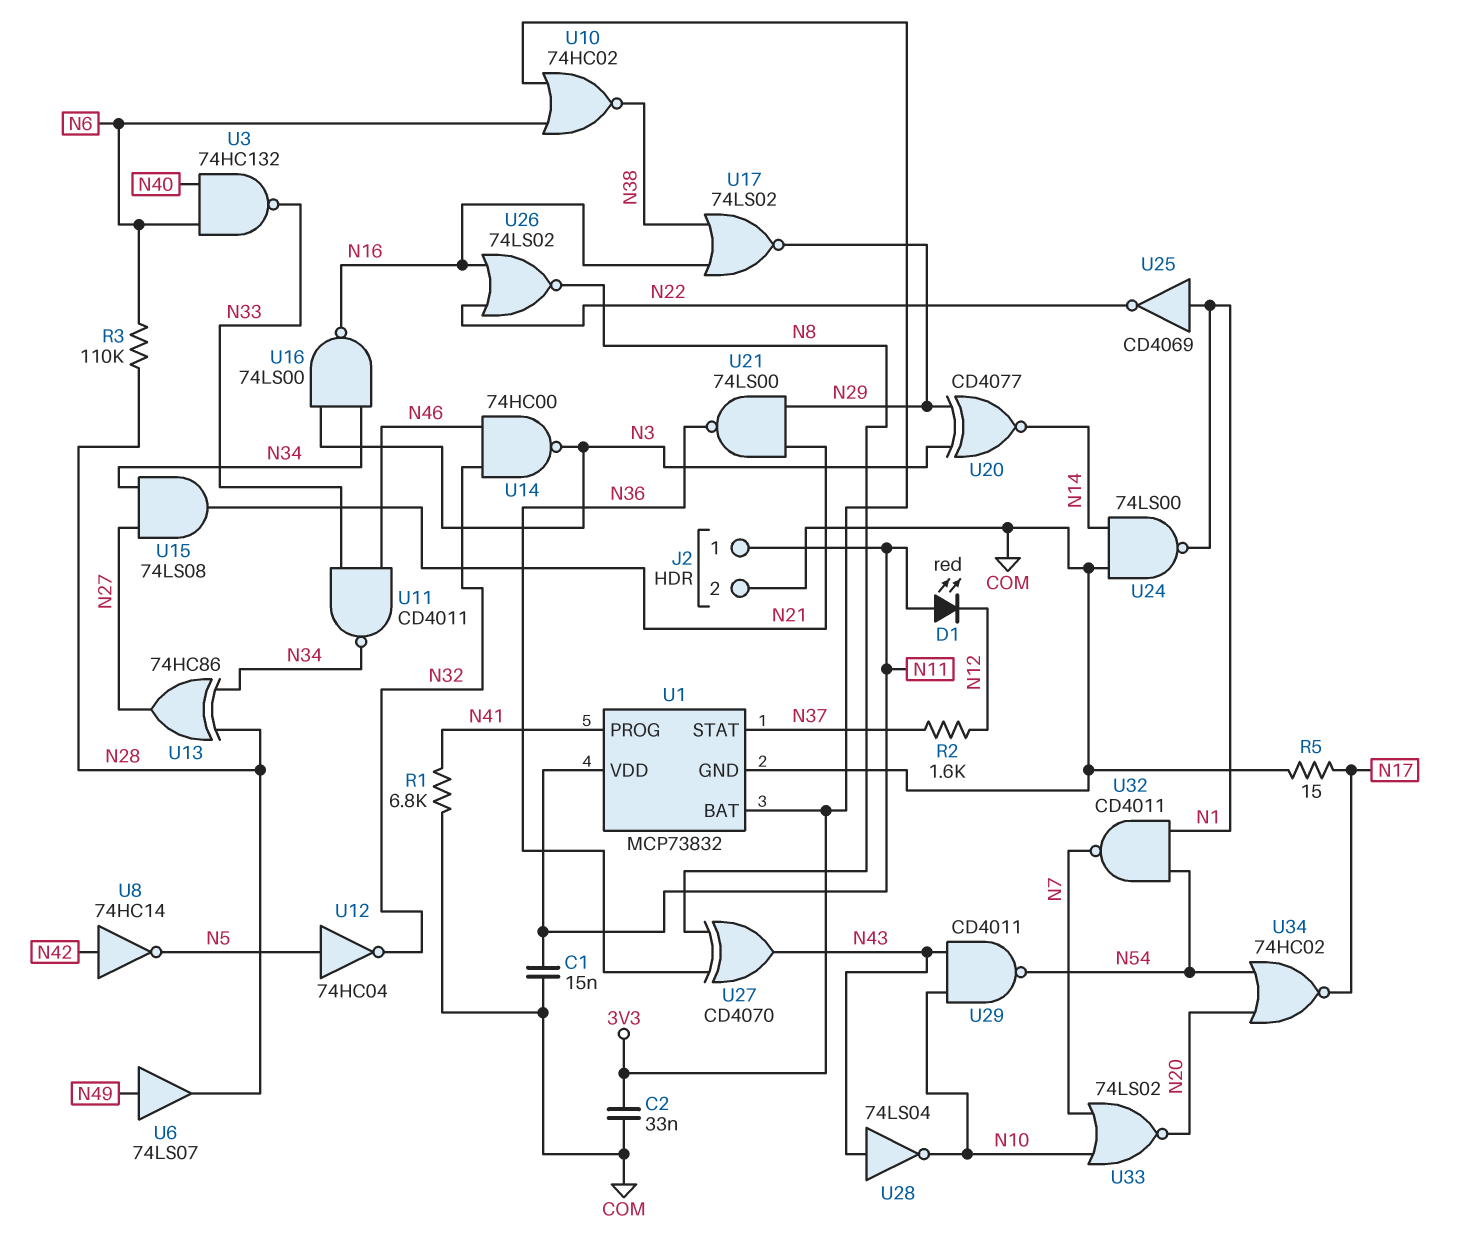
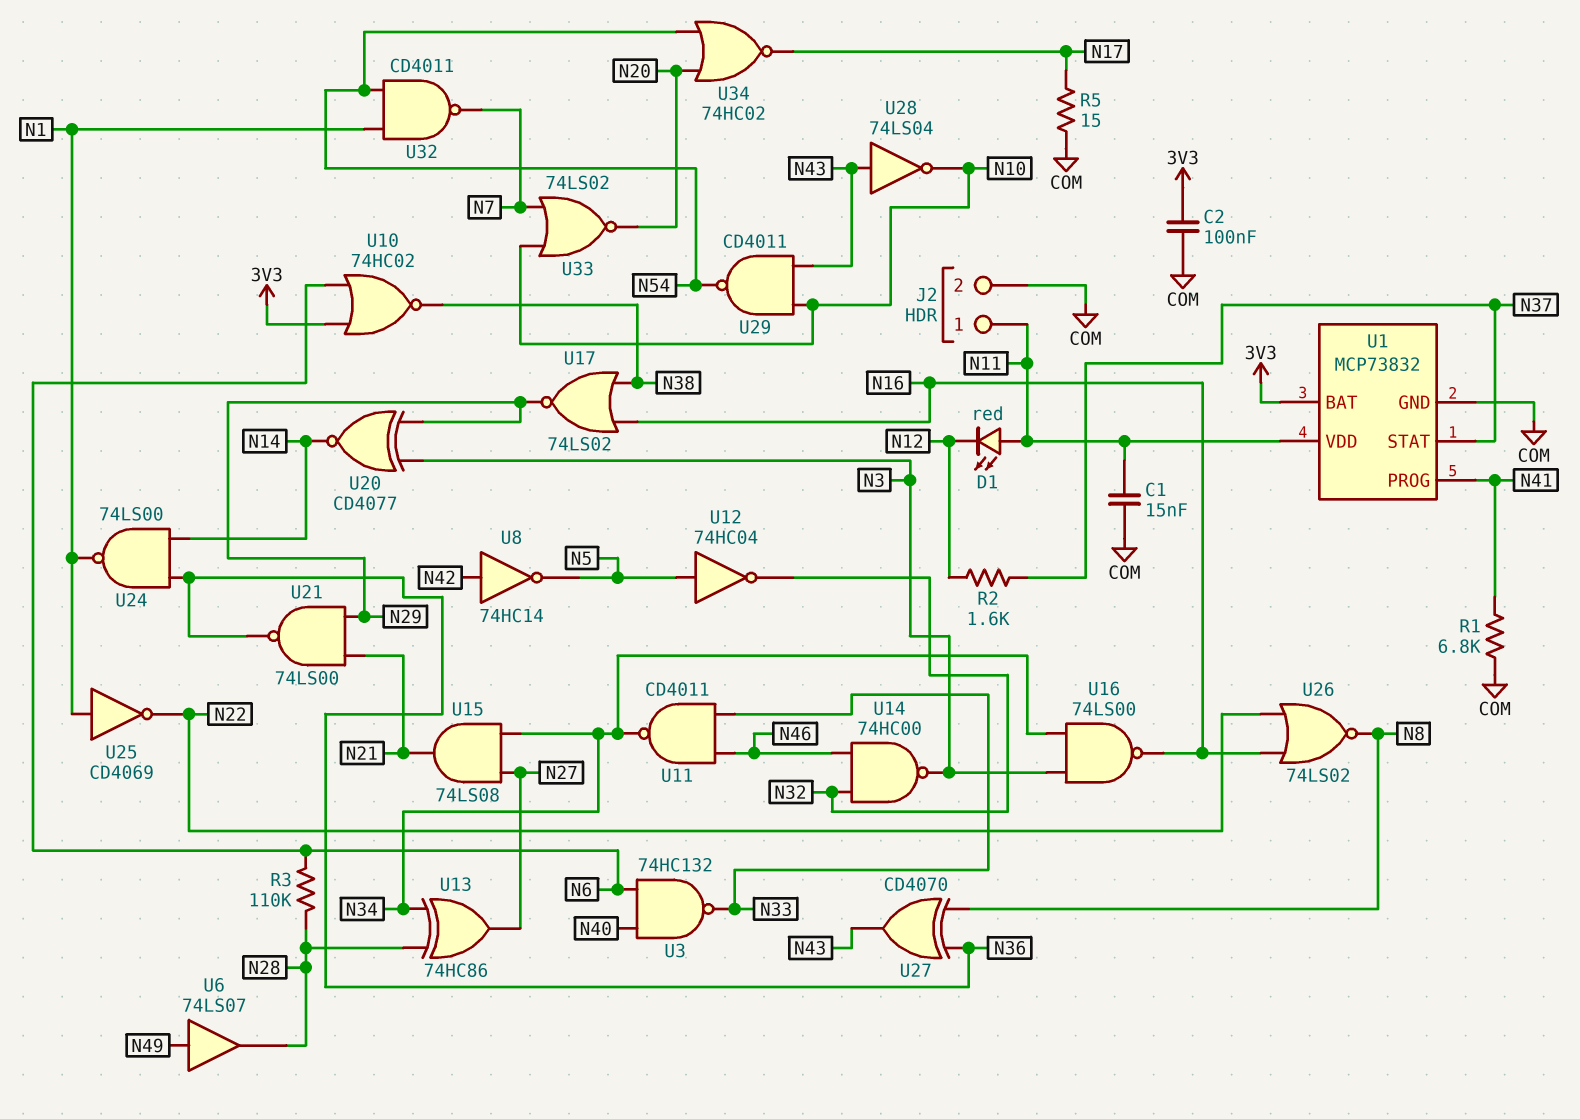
C2: 33nF (3V3, COM) -> 100nF (3V3, COM)
U24: NAND 74LS00 (in COM, in N14, out N1) -> NAND 74LS00 (in N14, in N36, out N1)

